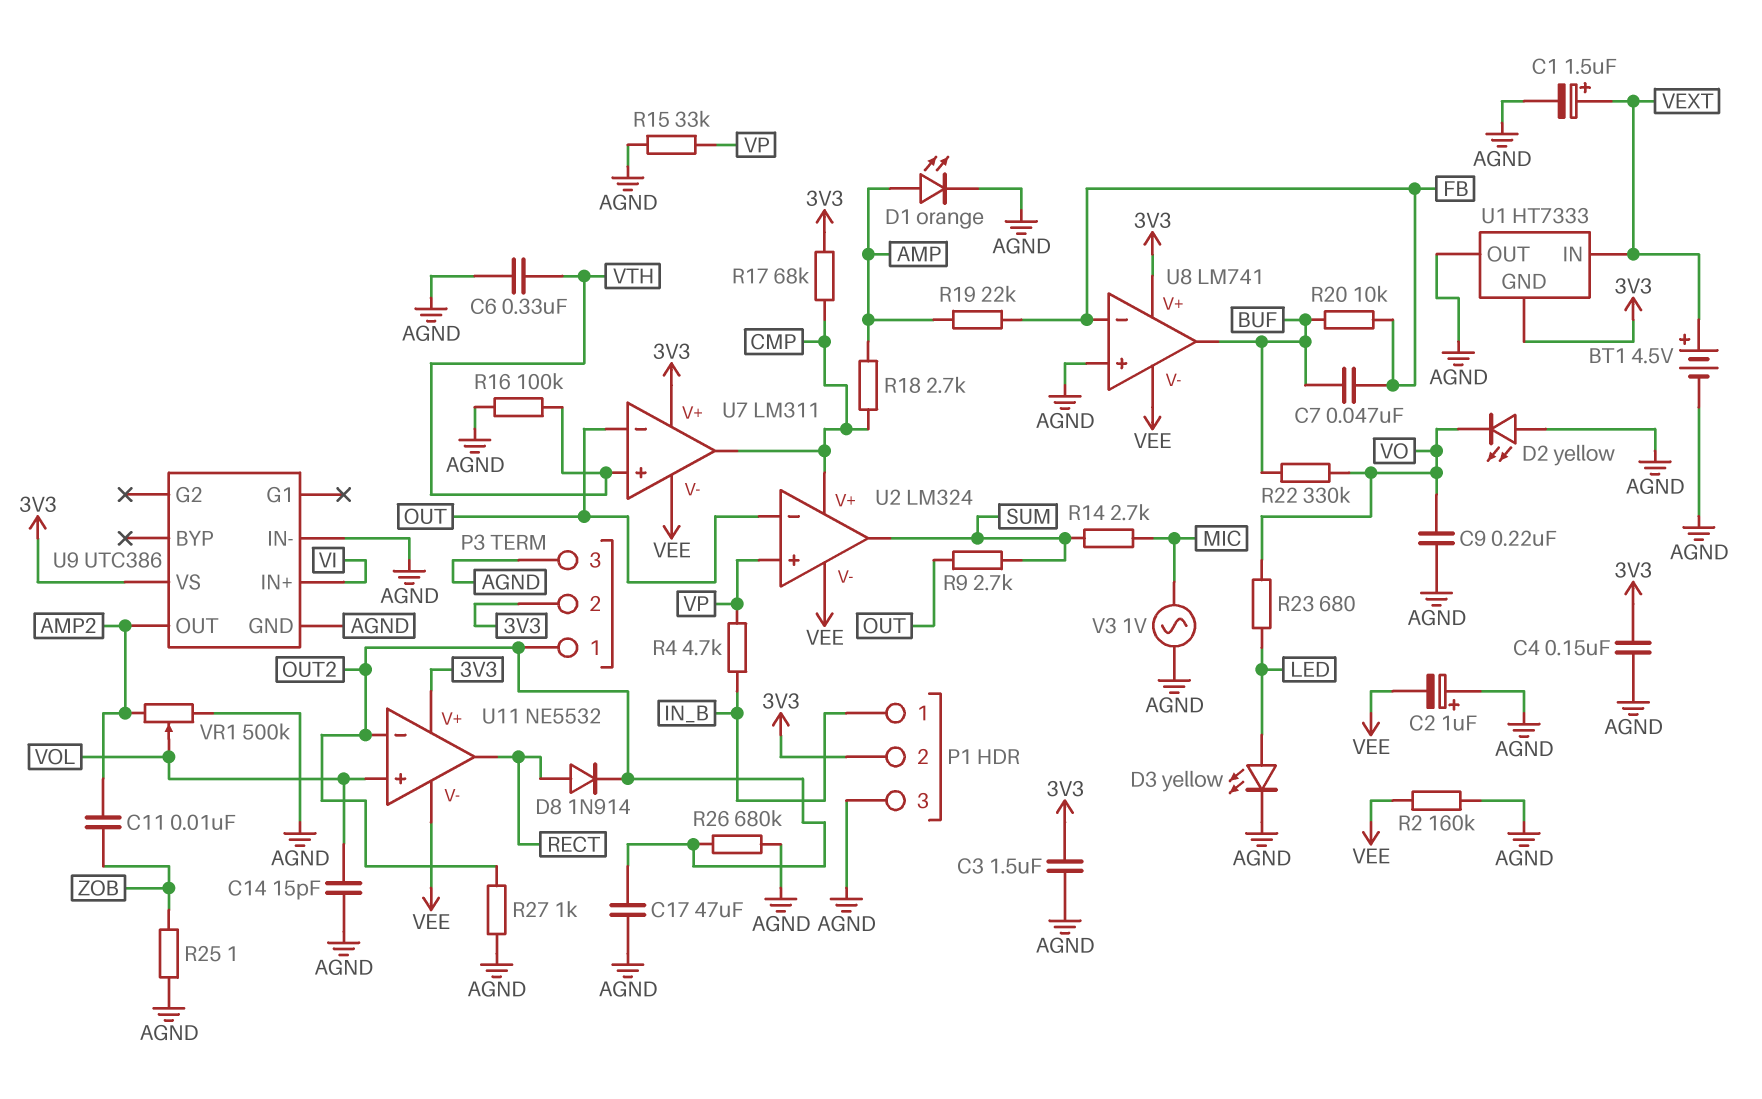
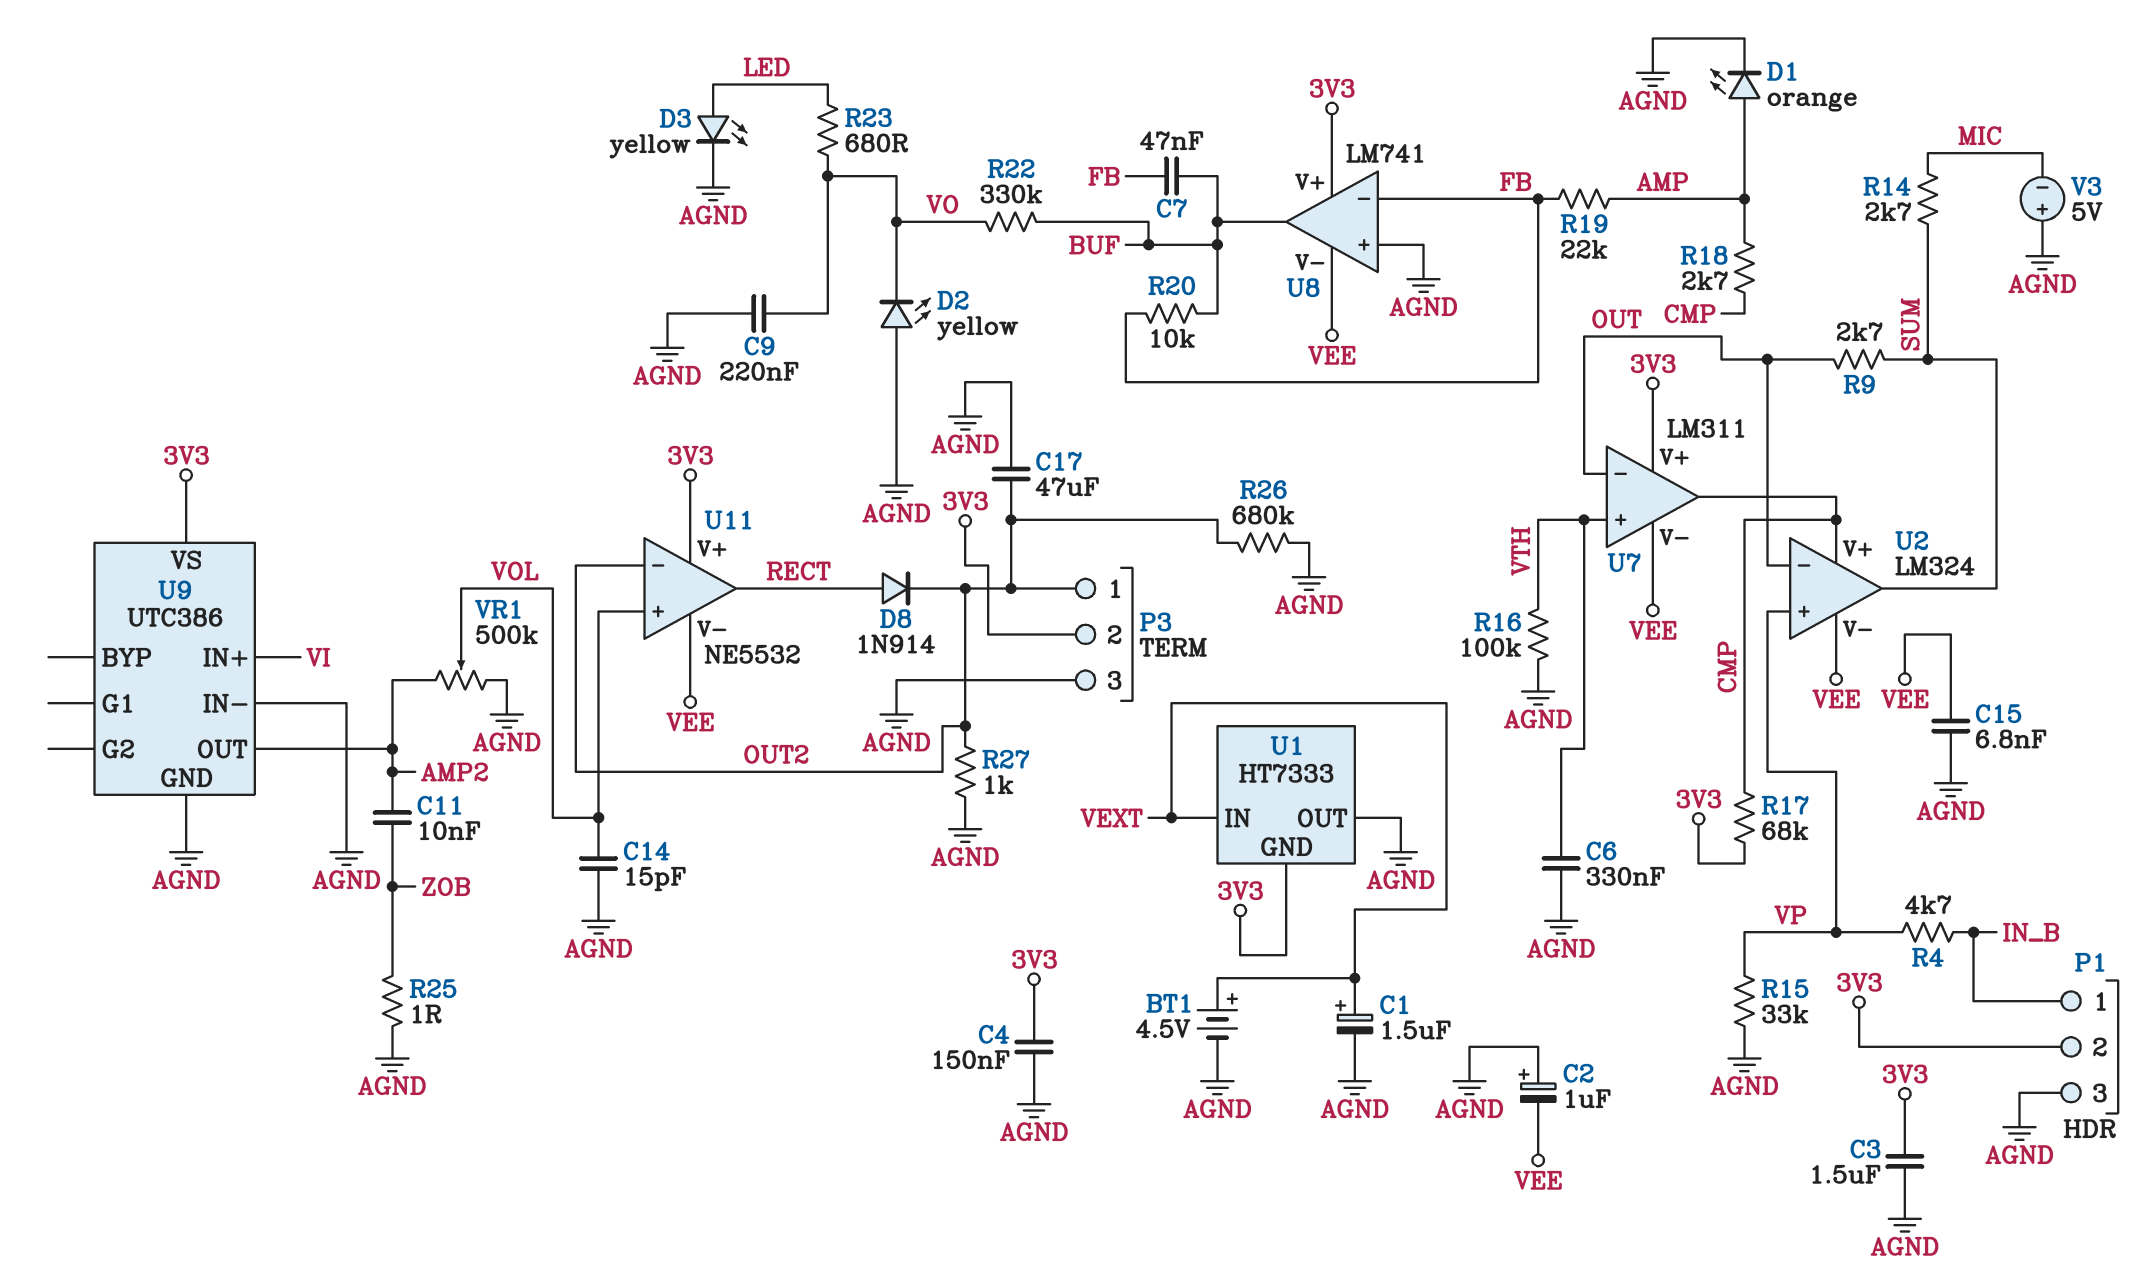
C15: none -> 6.8nF (AGND, VEE)
R2: 160k (AGND, VEE) -> none
V3: AC 1V (AGND, MIC) -> 5V (plus AGND, minus MIC)

